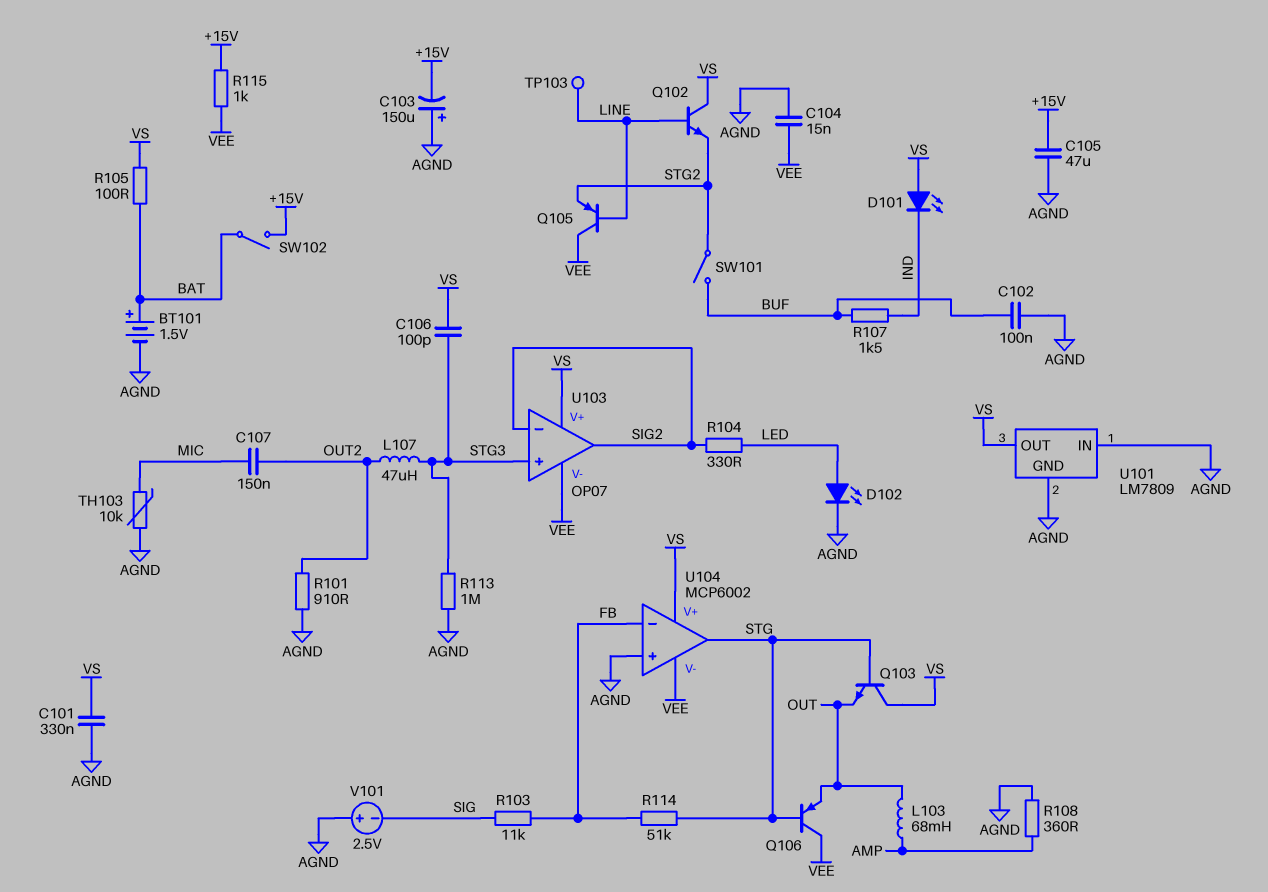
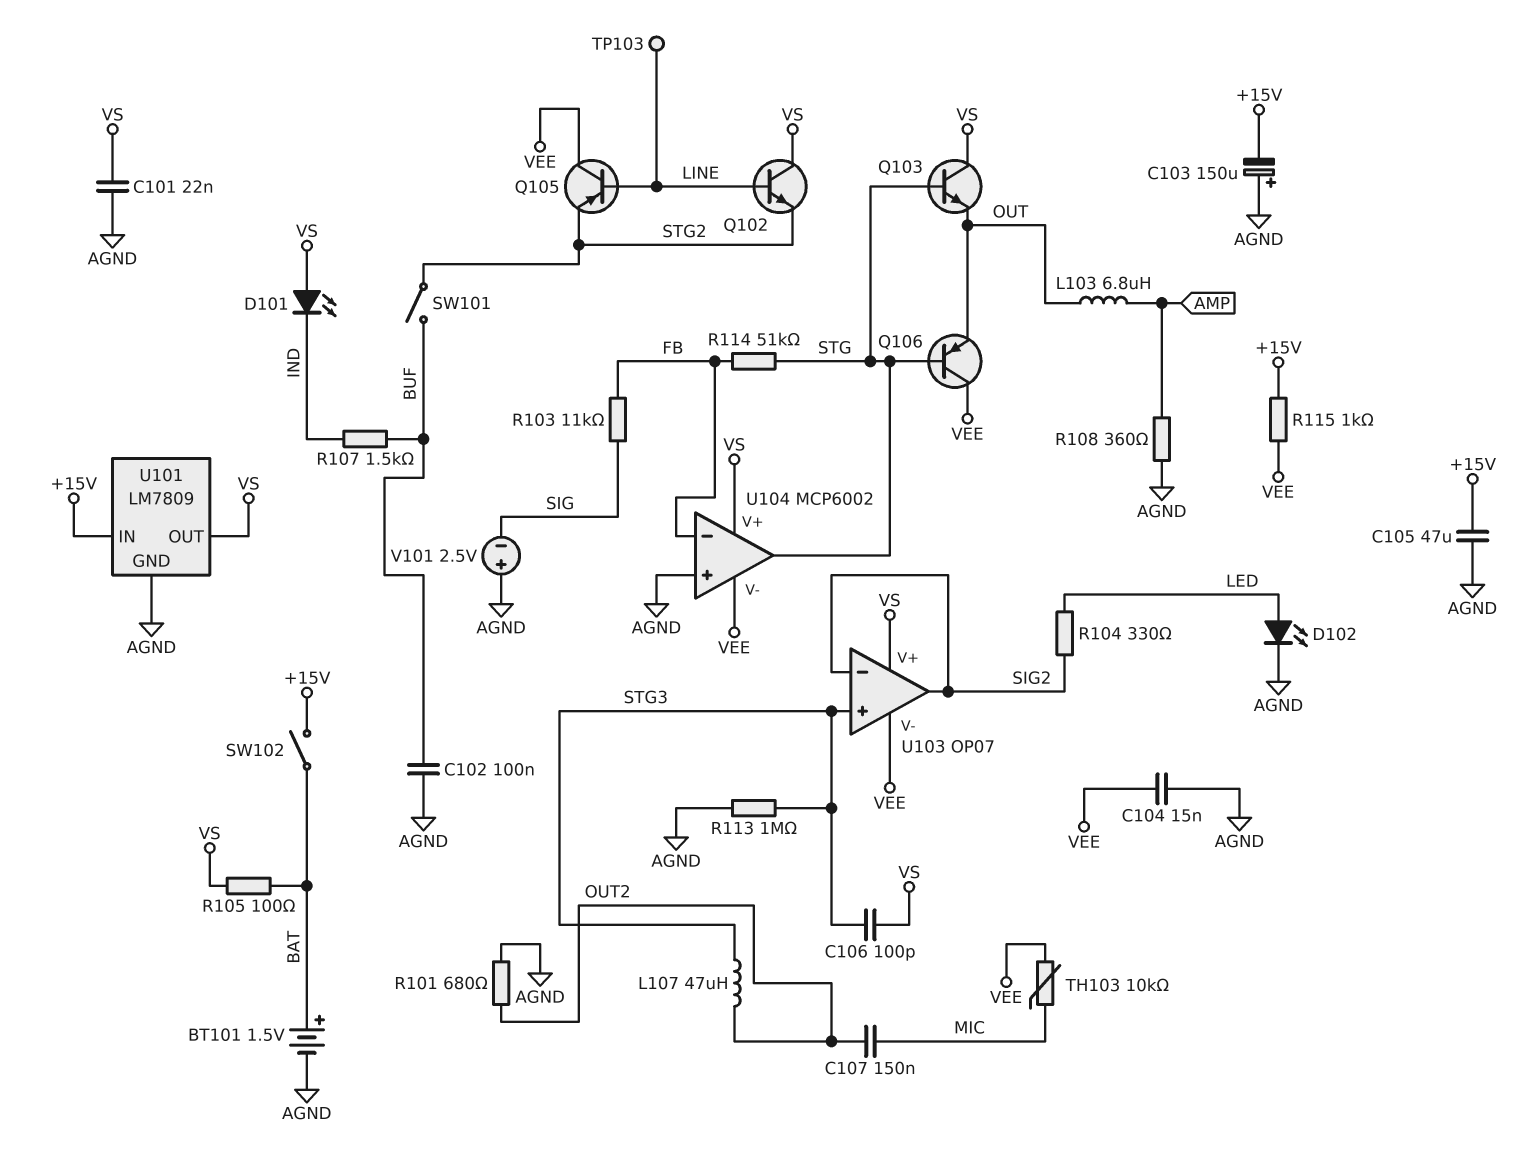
C101: 330nF (AGND, VS) -> 22nF (AGND, VS)
L103: 68mH (AMP, OUT) -> 6.8uH (AMP, OUT)
R101: 910 (AGND, OUT2) -> 680 (AGND, OUT2)
TH103: 10k (AGND, MIC) -> 10k (MIC, VEE)
U101 pin IN: AGND -> +15V

